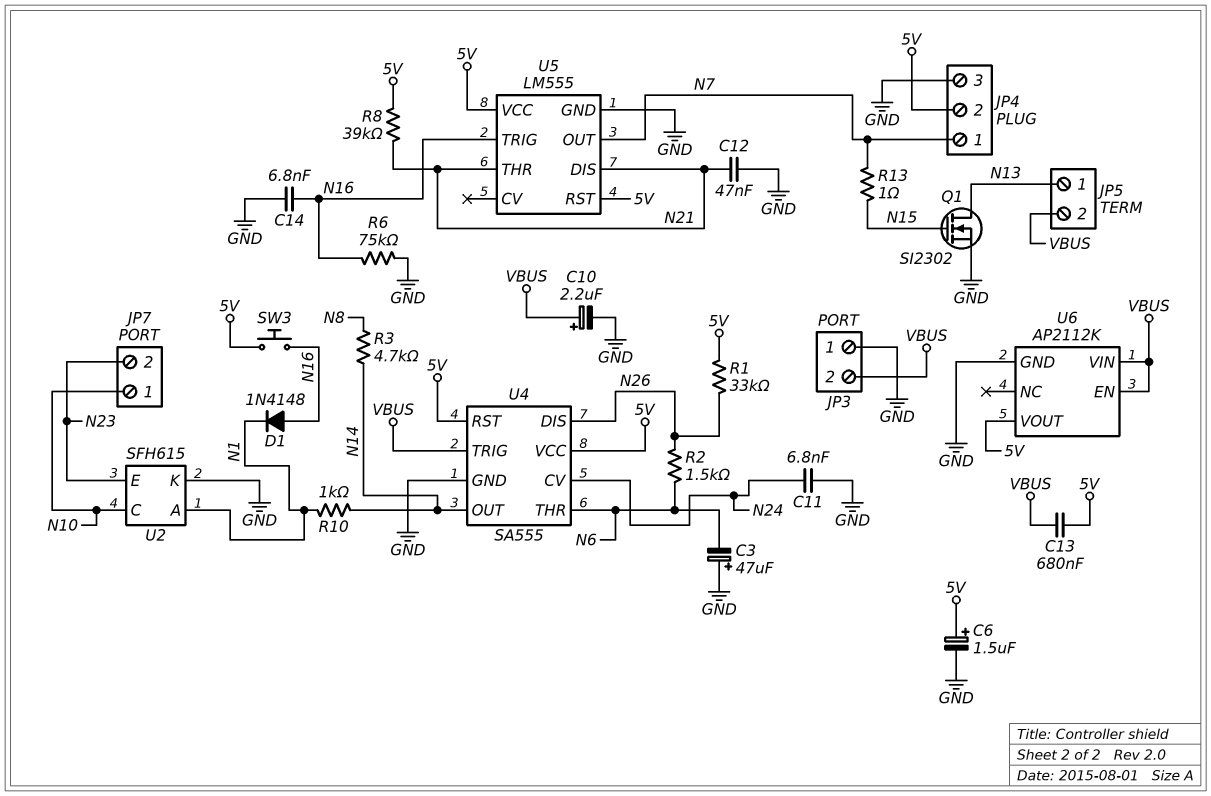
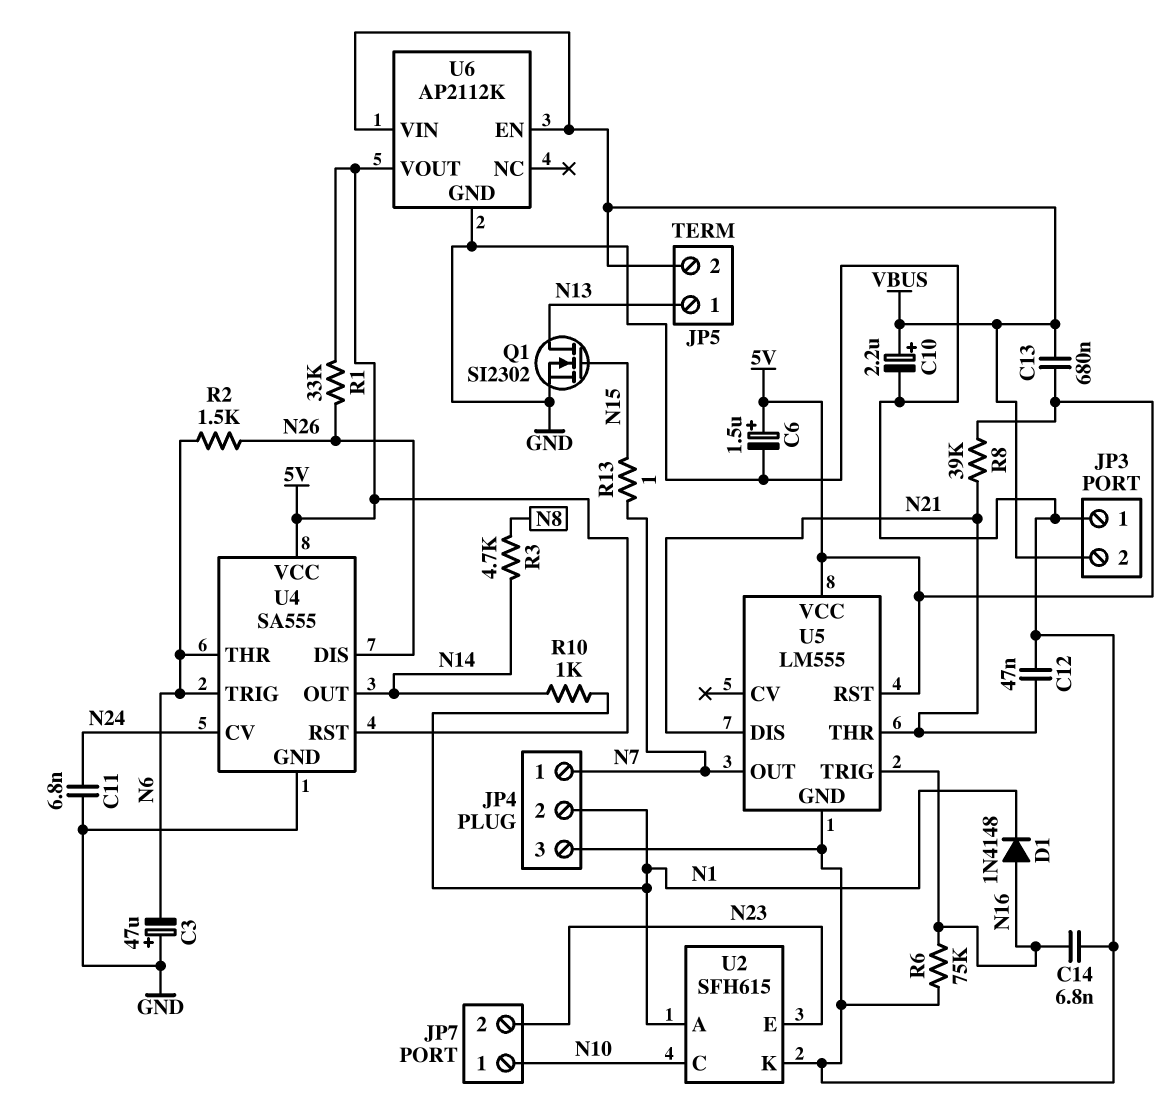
JP4 pin 2: 5V -> N1
SW3: button (5V, N16) -> none
U4 pin TRIG: VBUS -> N6

